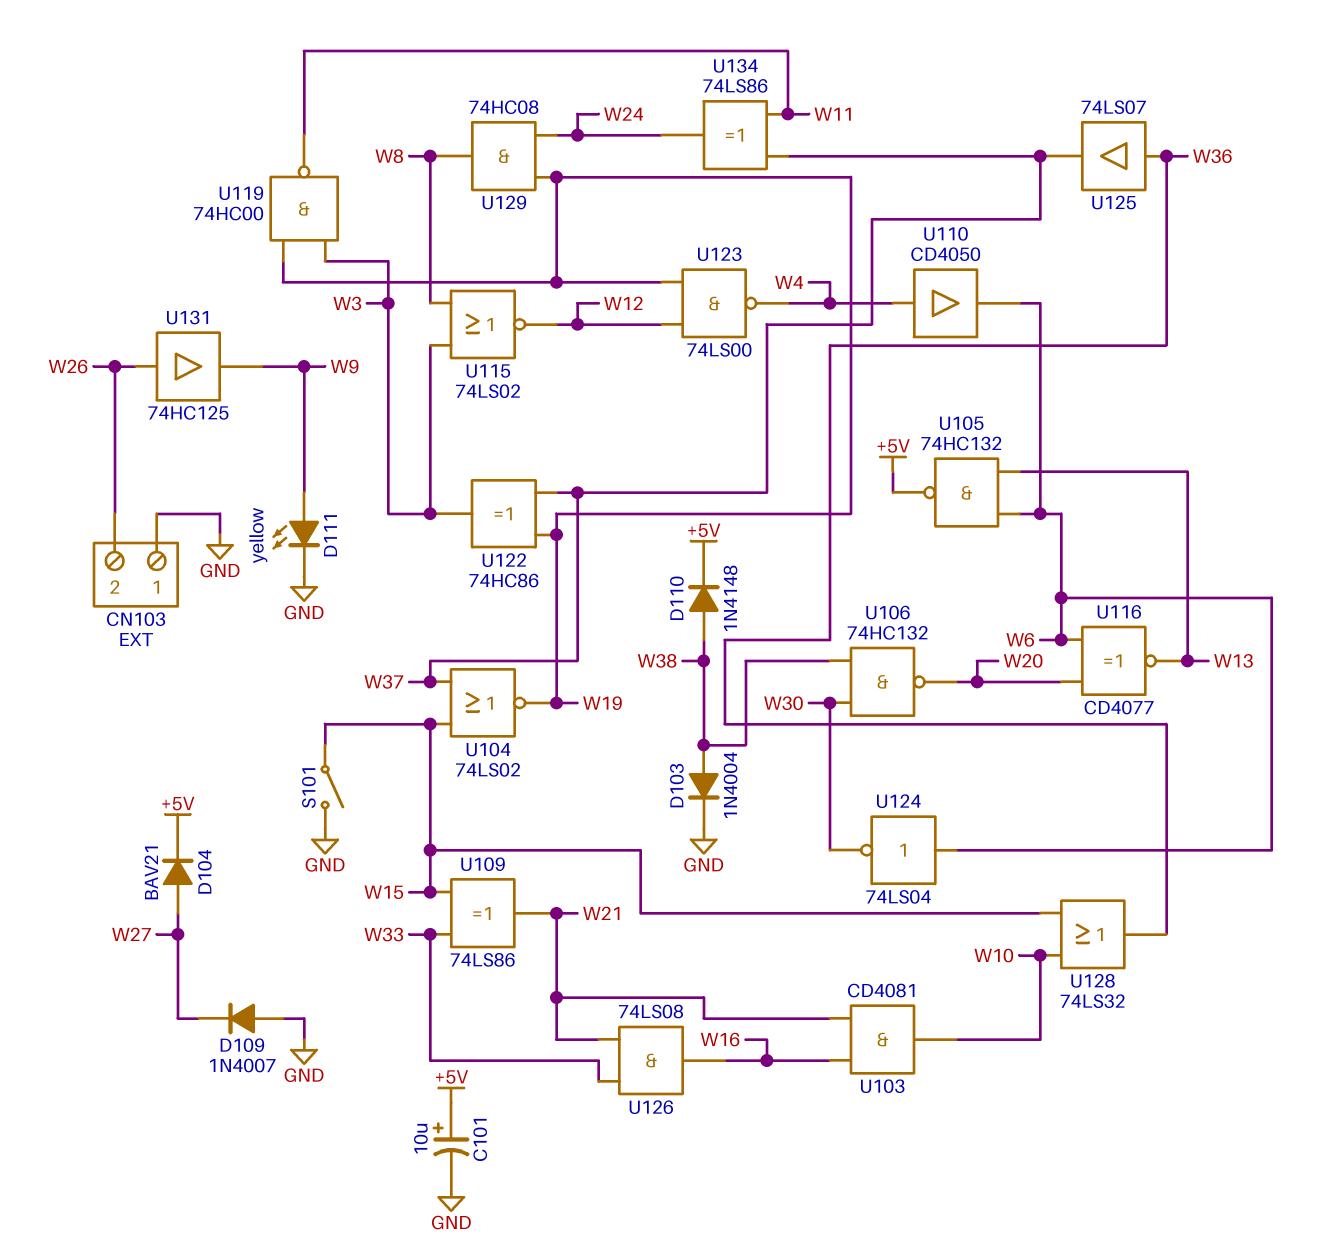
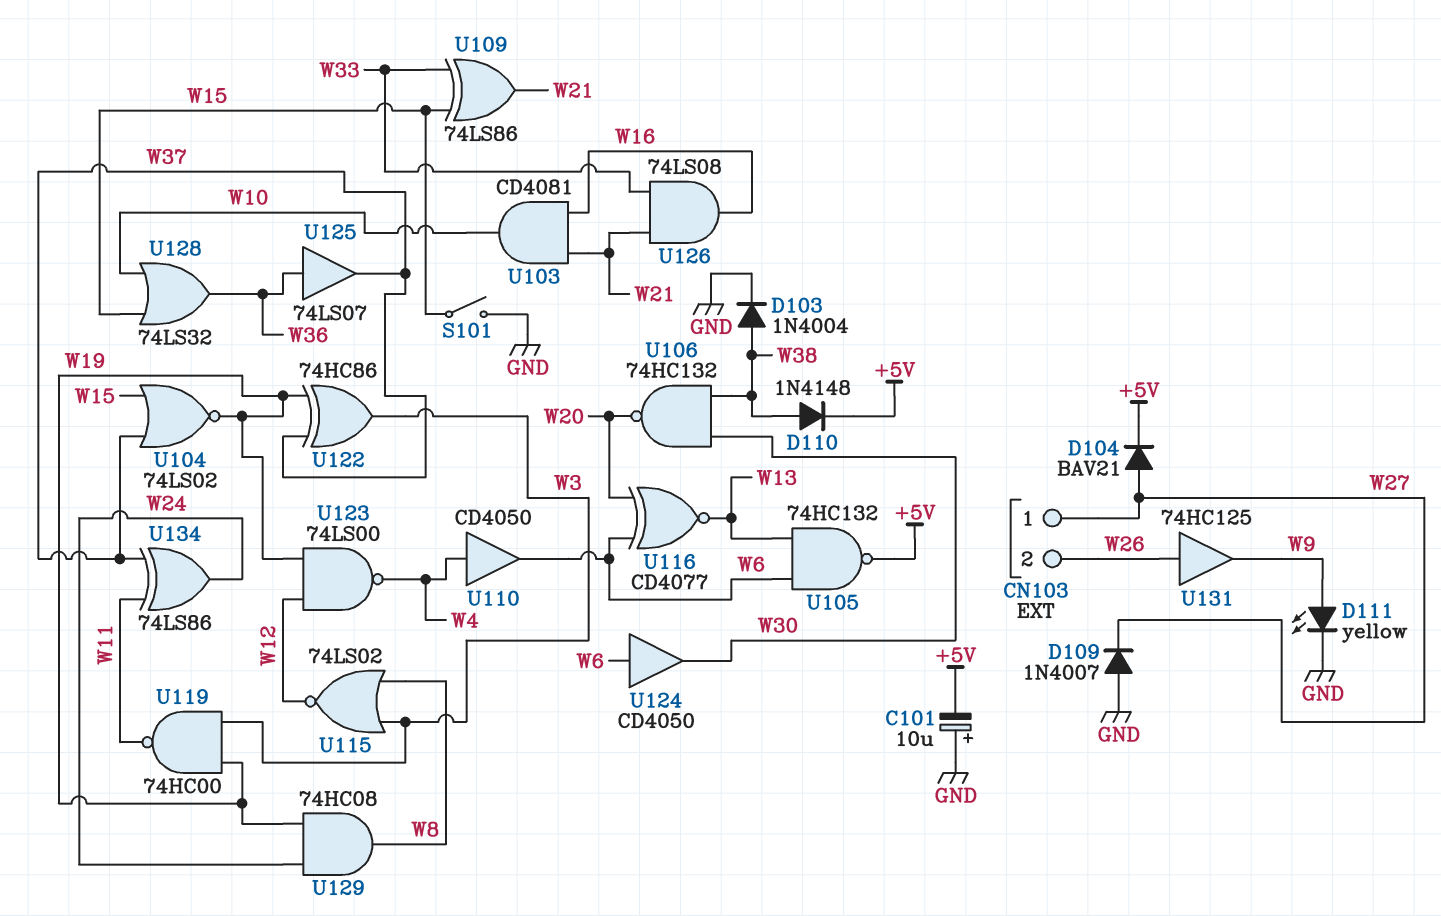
C101: 10uF (plus +5V, minus GND) -> 10uF (plus GND, minus +5V)
CN103 pin 1: GND -> W27
U124: NOT 74LS04 (in W6, out W30) -> buffer CD4050 (in W6, out W30)

